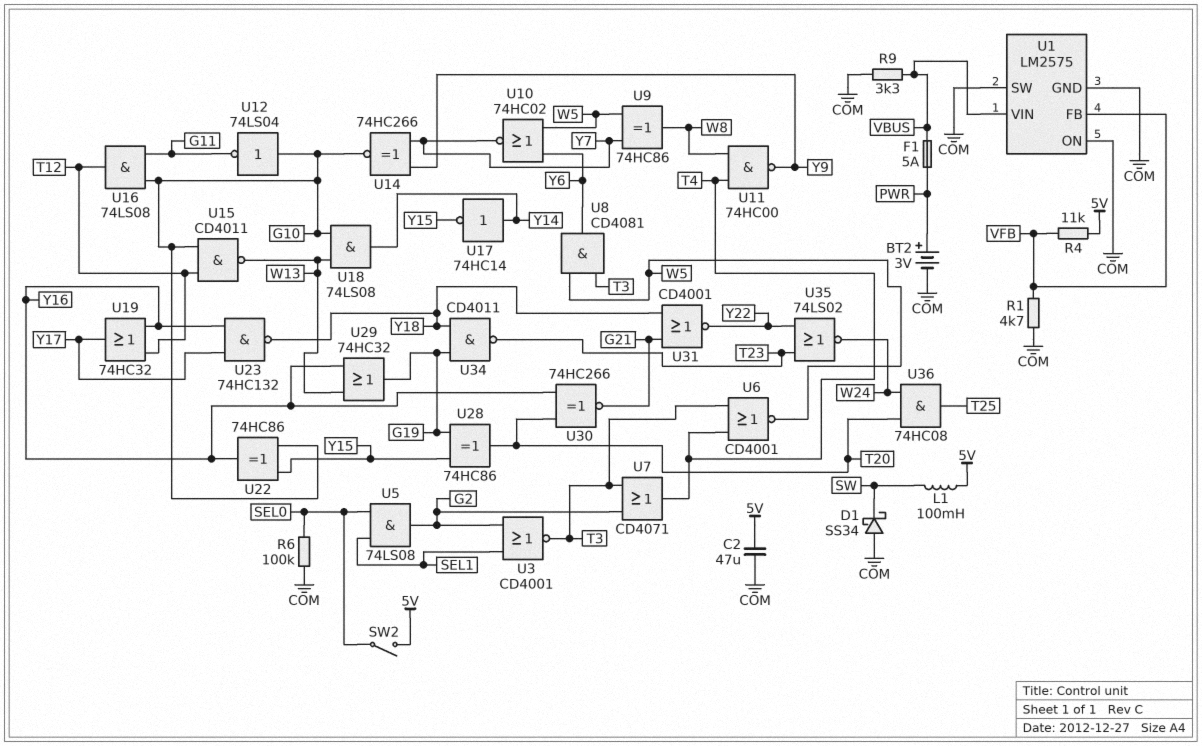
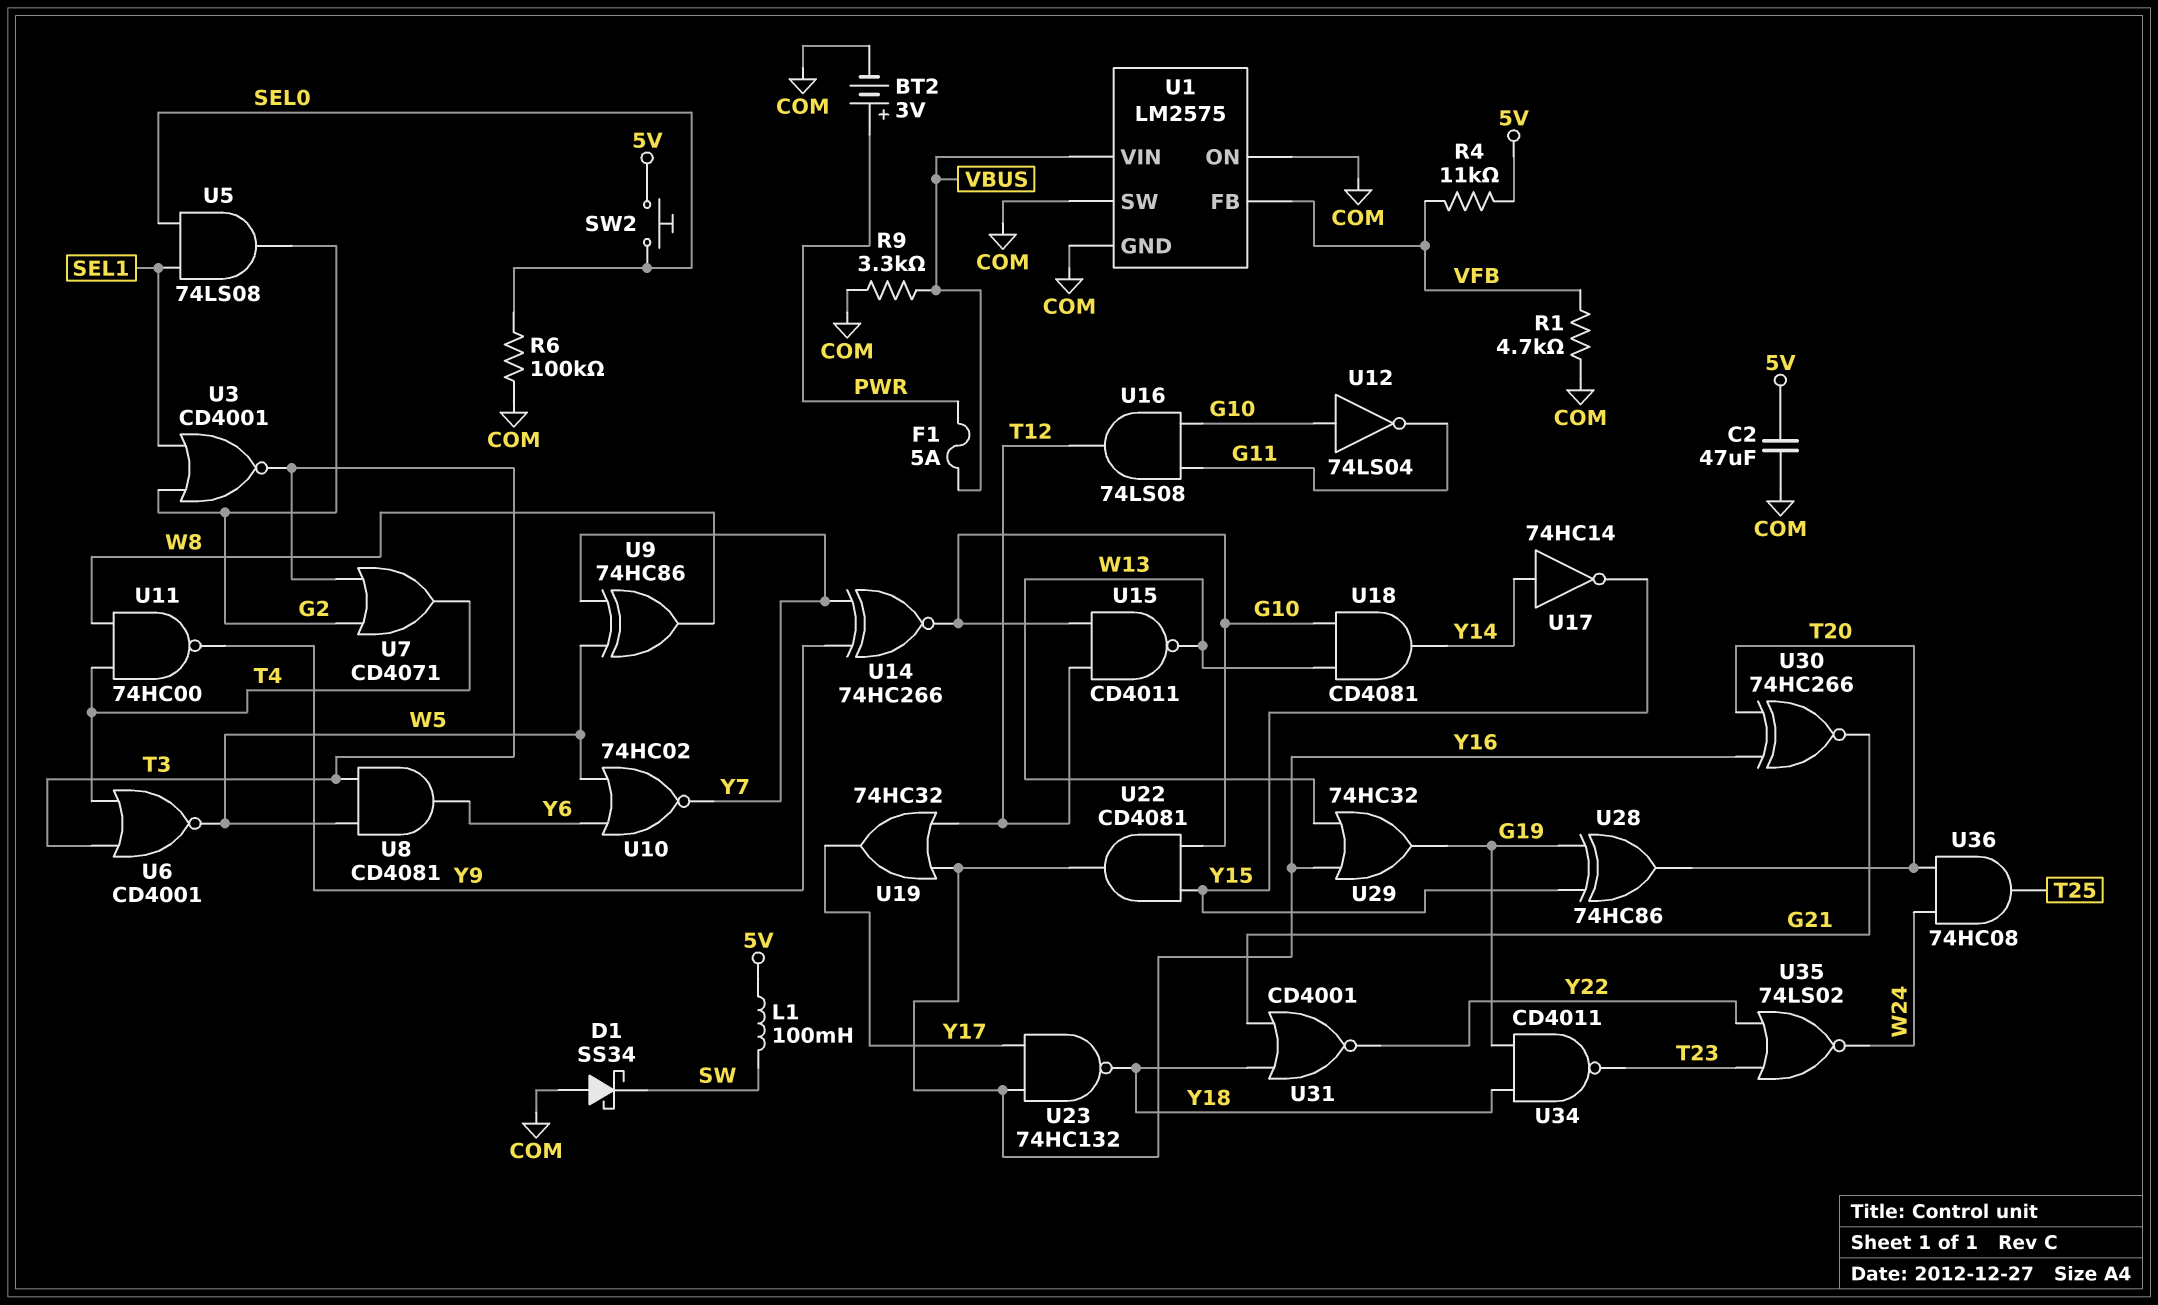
SW2: switch (5V, SEL0) -> button (5V, SEL0)
U18: AND 74LS08 (in G10, in W13, out Y14) -> AND CD4081 (in G10, in W13, out Y14)
U22: XOR 74HC86 (in G10, in Y15, out Y16) -> AND CD4081 (in G10, in Y15, out Y16)

